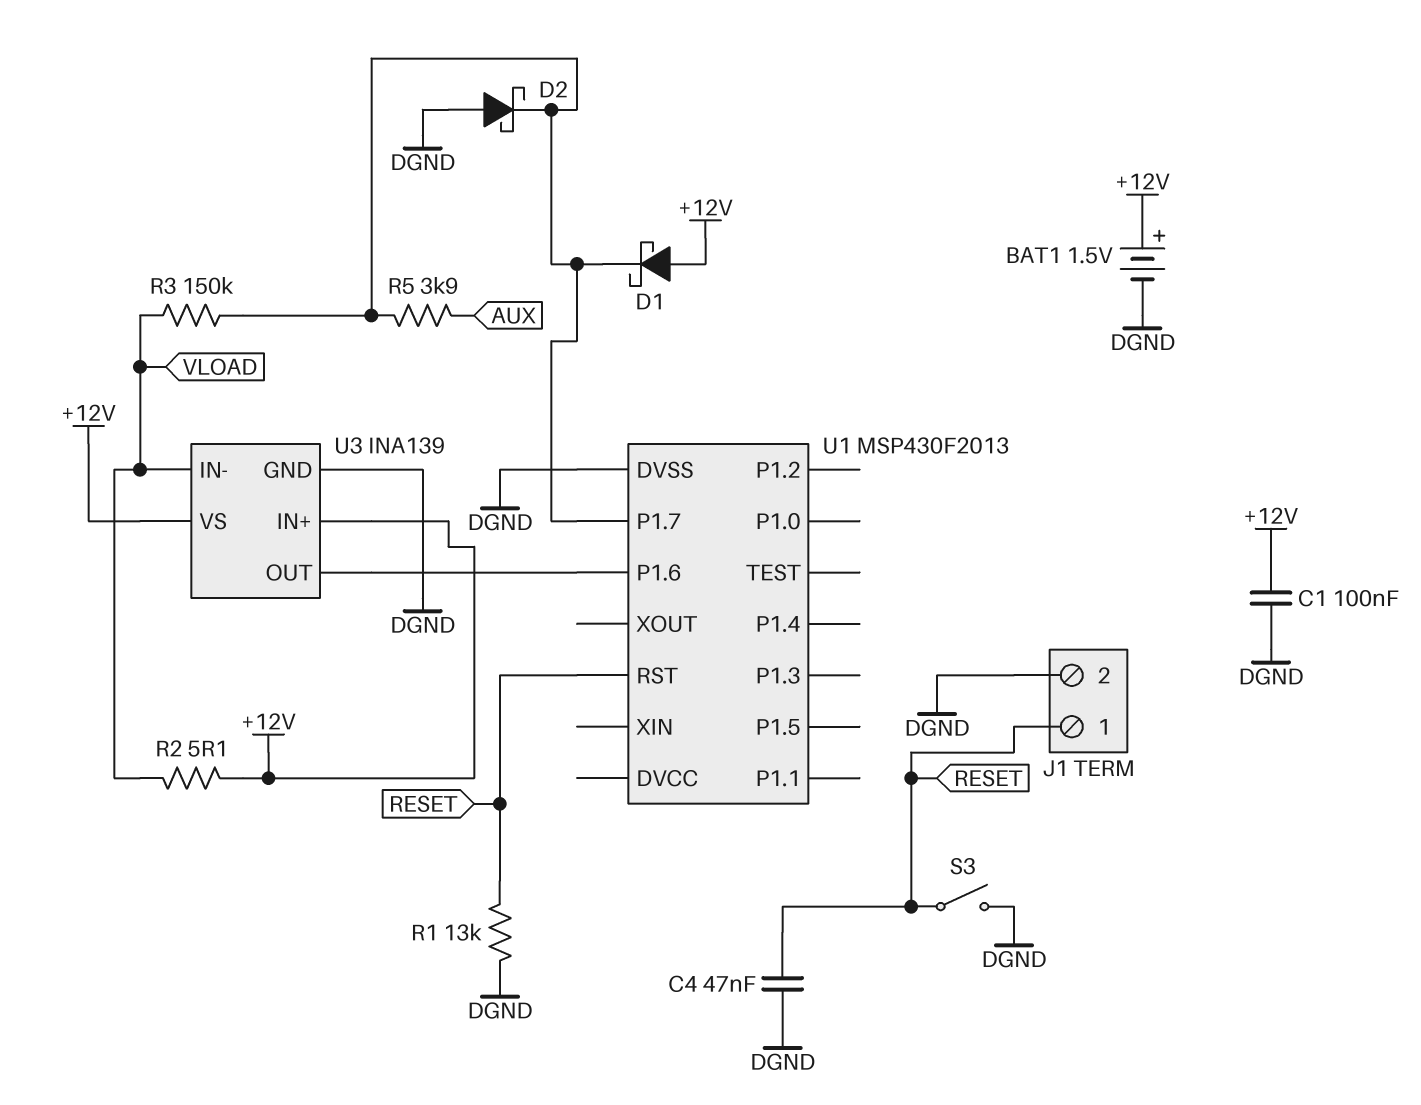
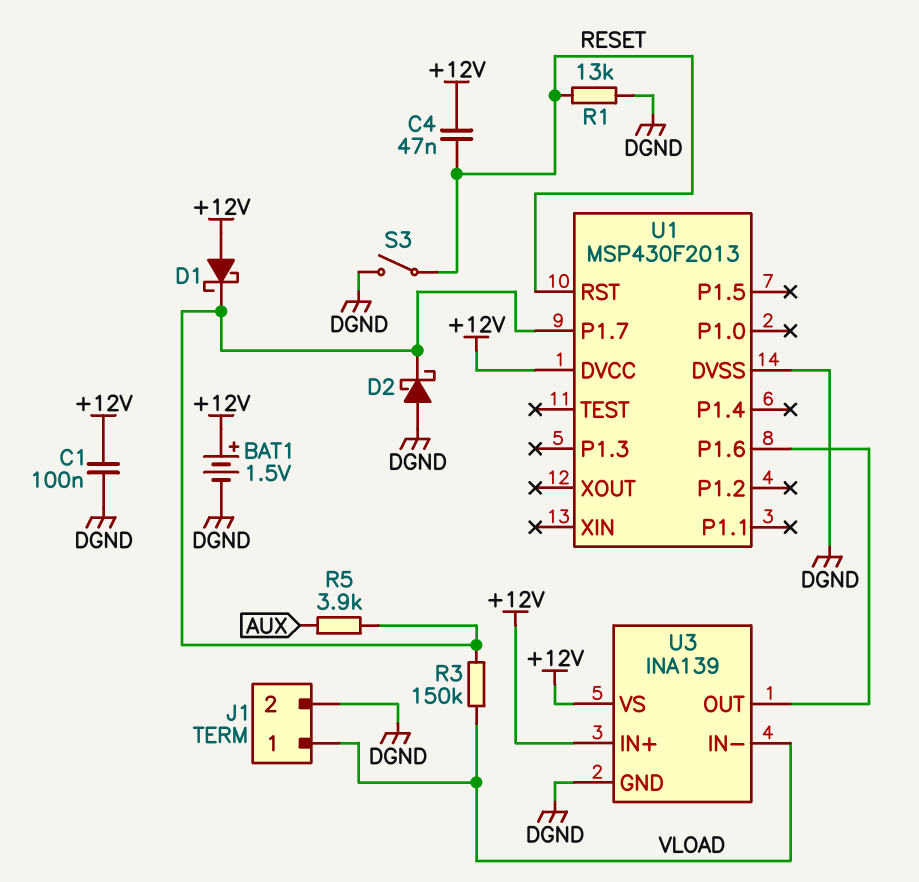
C4: 47nF (DGND, RESET) -> 47nF (+12V, RESET)
J1 pin 1: RESET -> VLOAD
R2: 5.1 (+12V, VLOAD) -> none
U1 pin DVCC: none -> +12V

